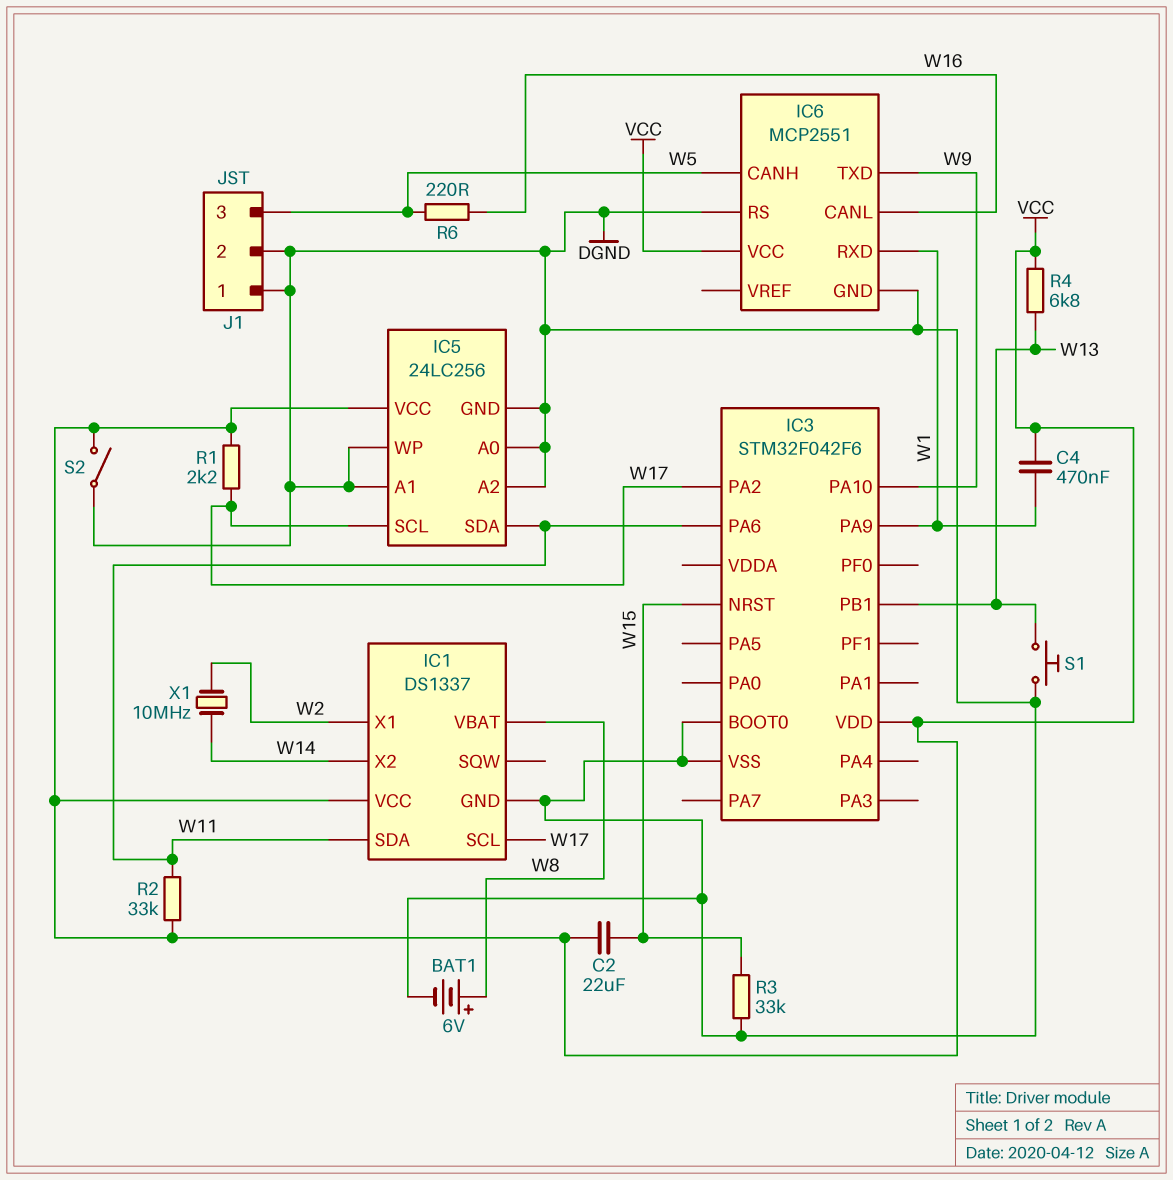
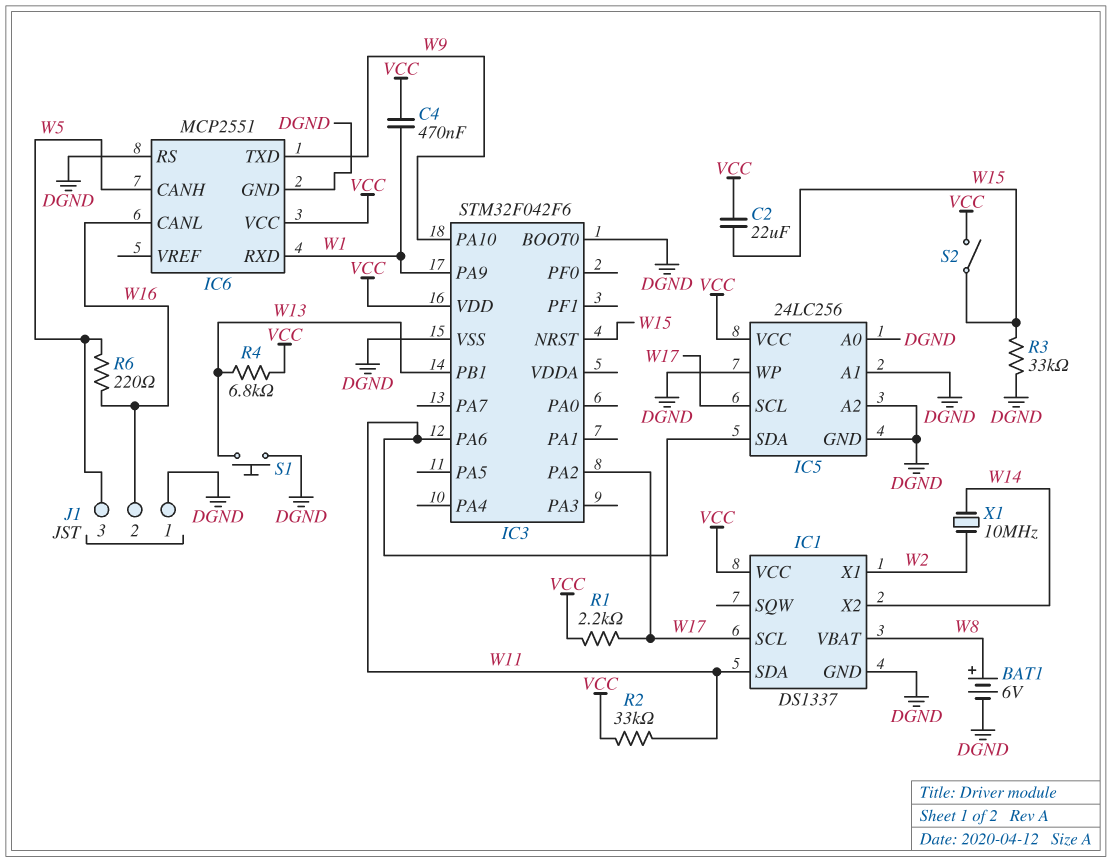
J1 pin 2: DGND -> W16
S2: switch (DGND, VCC) -> switch (VCC, W15)

